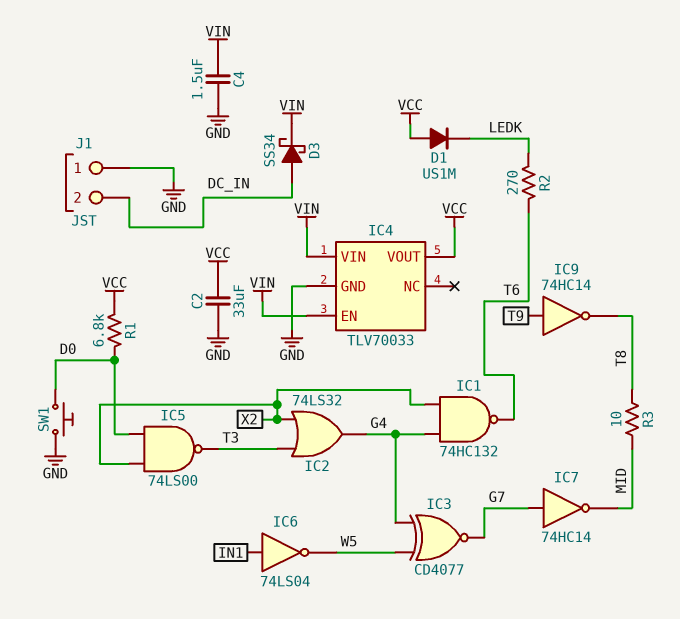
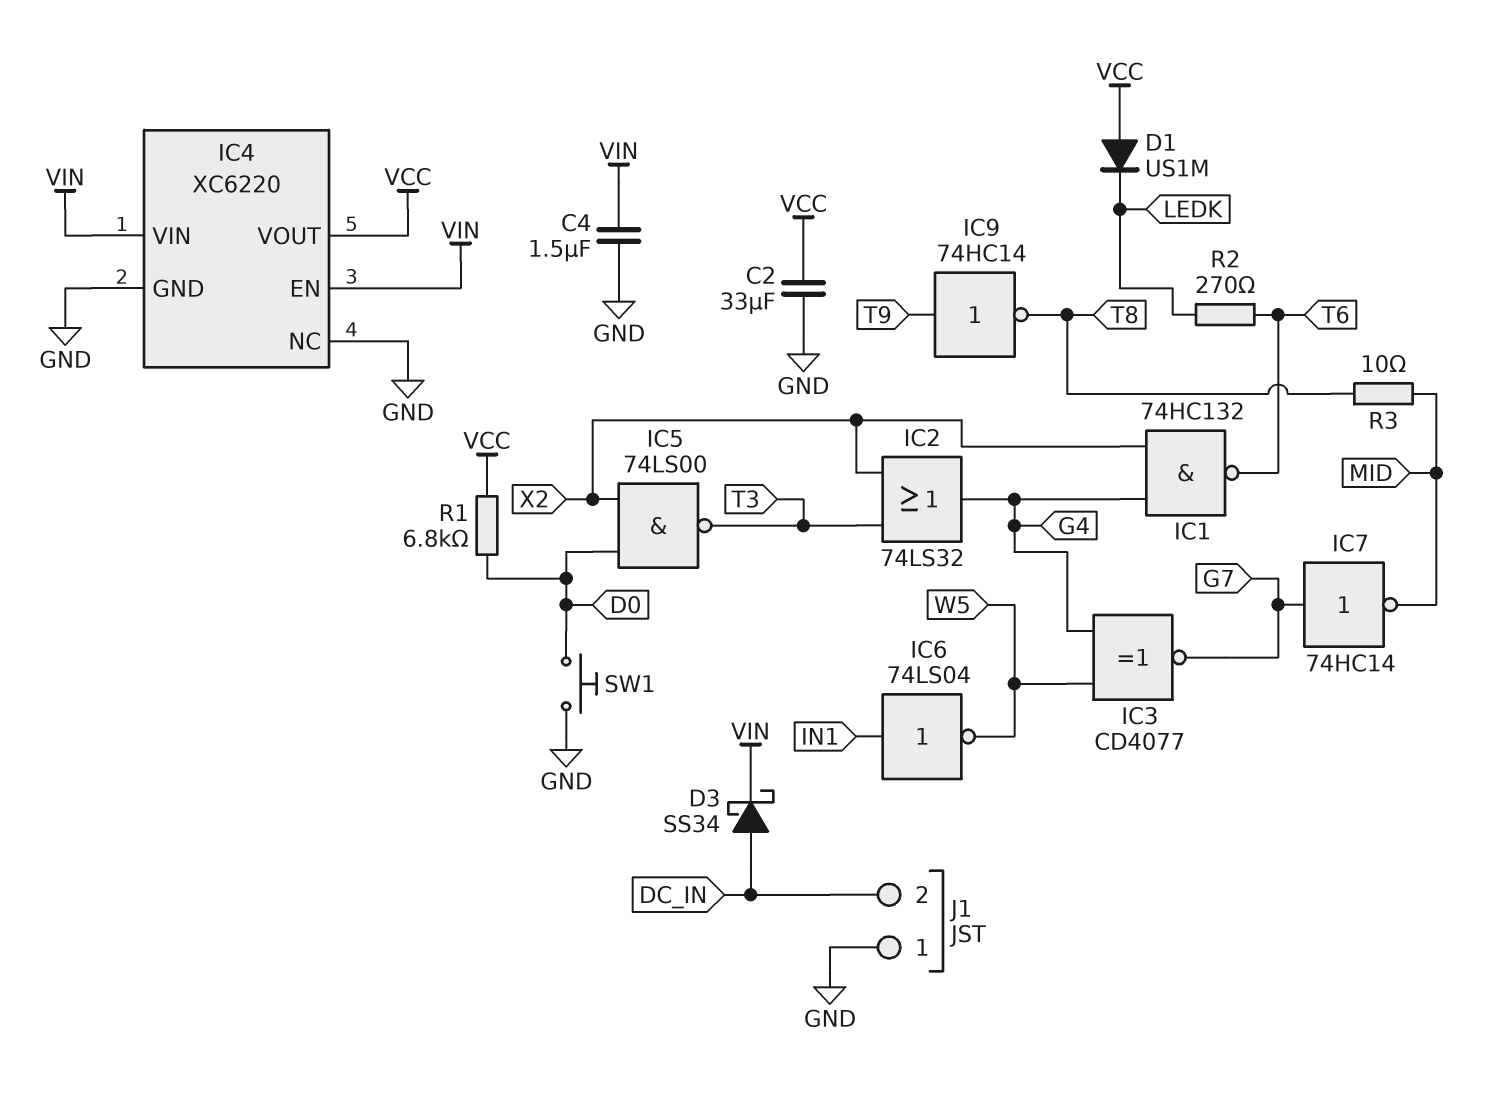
IC4: TLV70033 -> XC6220
IC4 pin NC: none -> GND

